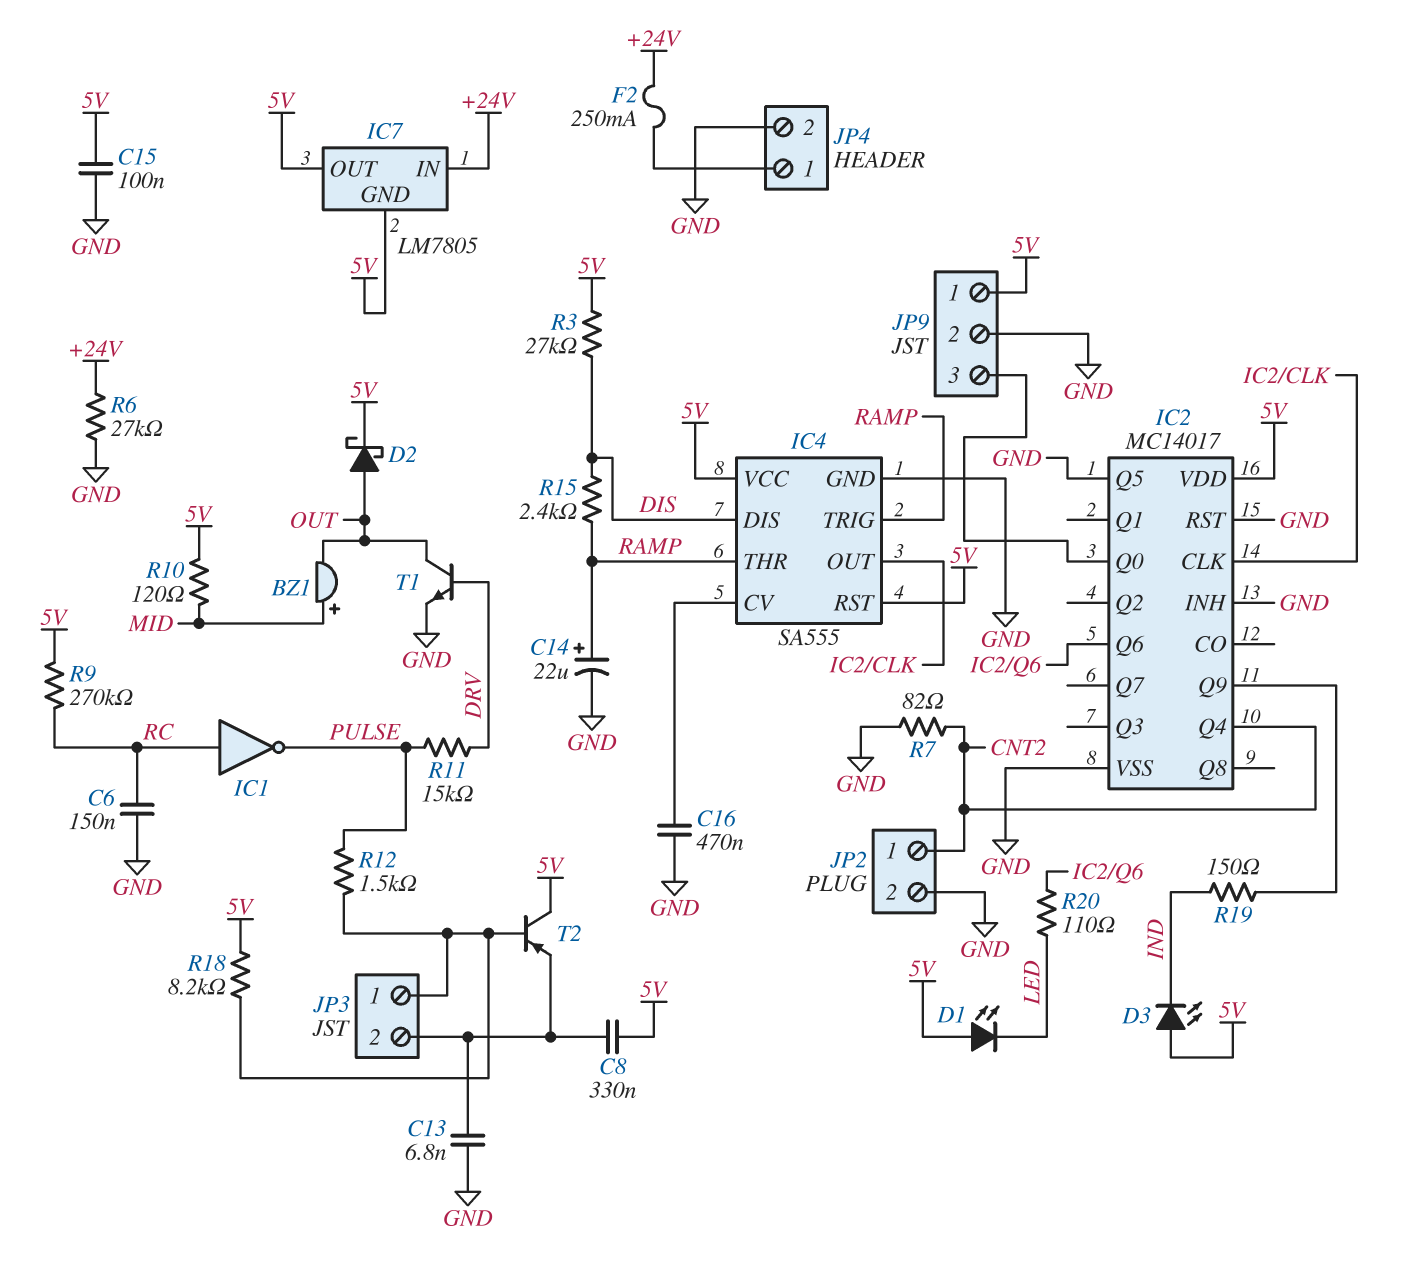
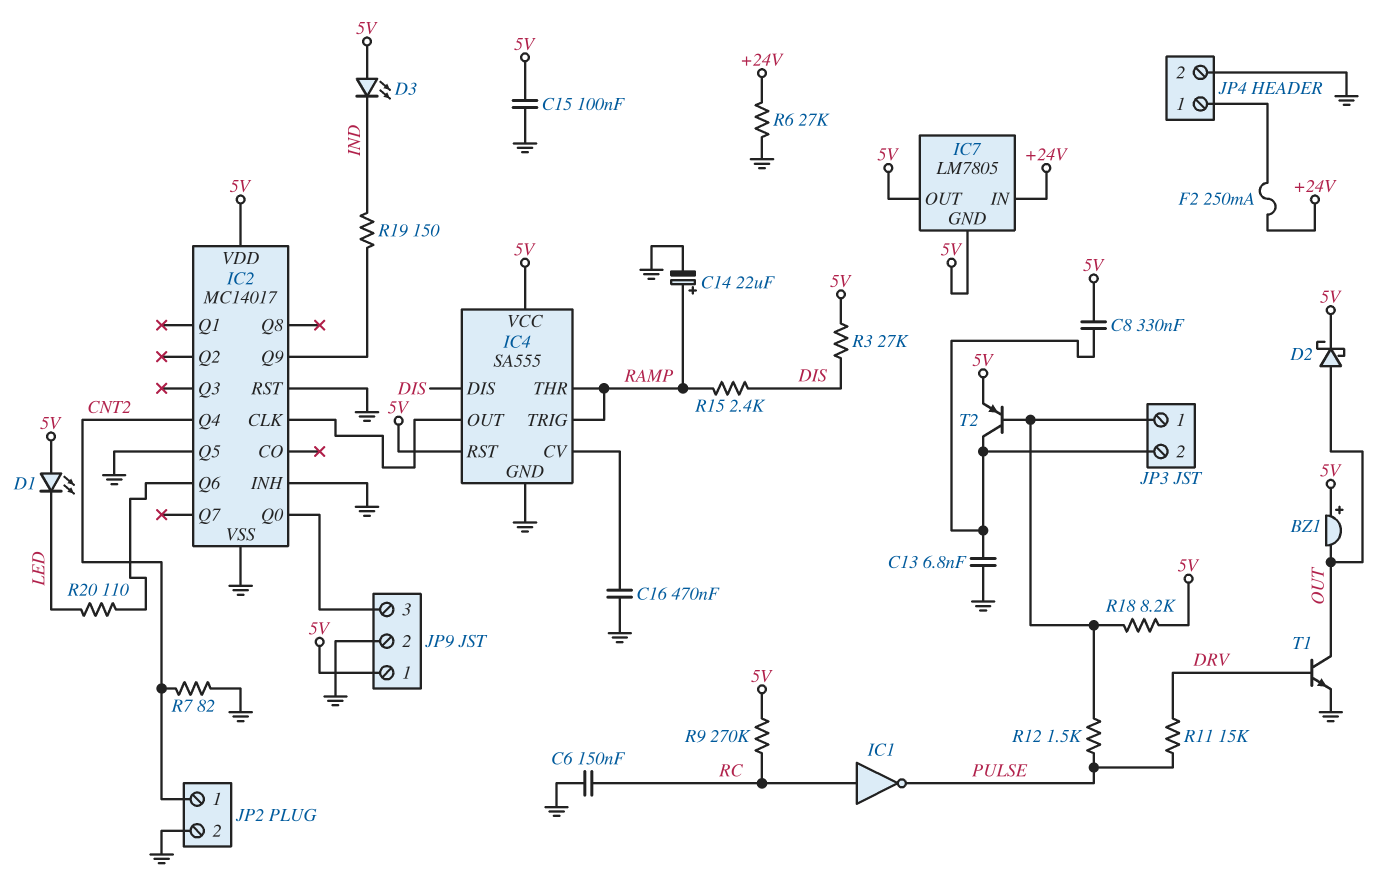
BZ1: buzzer (plus MID, minus OUT) -> buzzer (plus 5V, minus OUT)
R10: 120 (5V, MID) -> none
T2: PNP (B JP3/1, C 5V, E JP3/2) -> PNP (B JP3/1, C JP3/2, E 5V)

